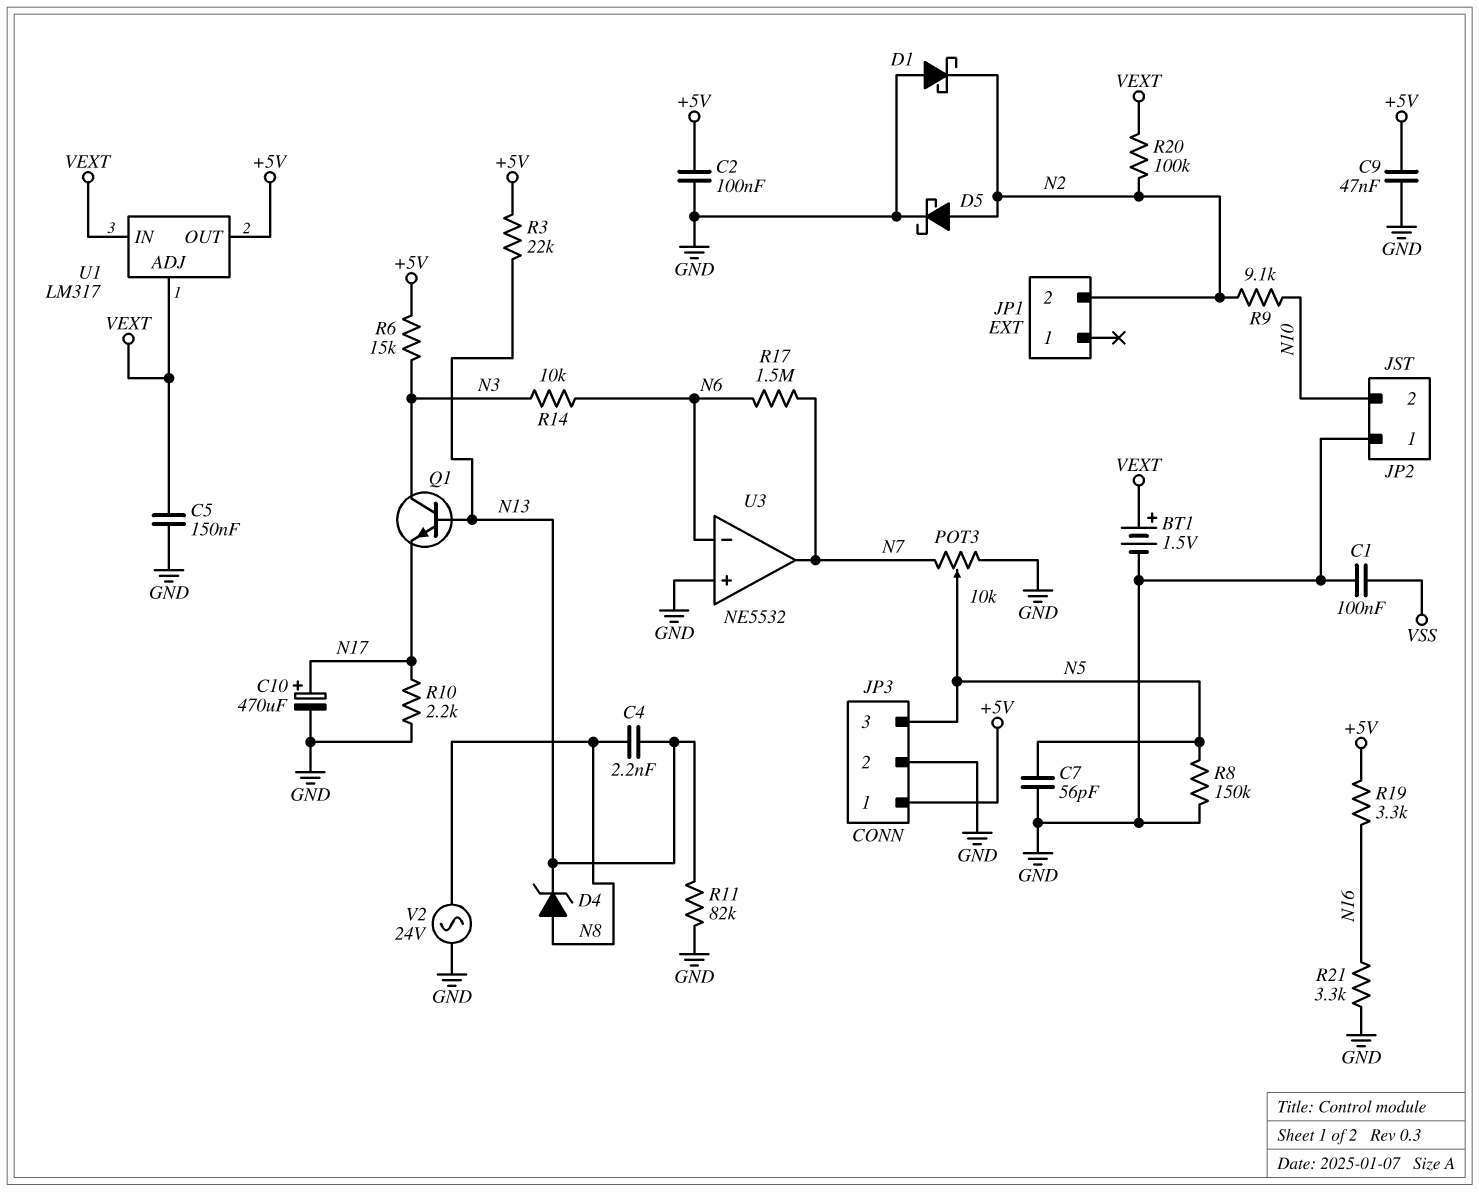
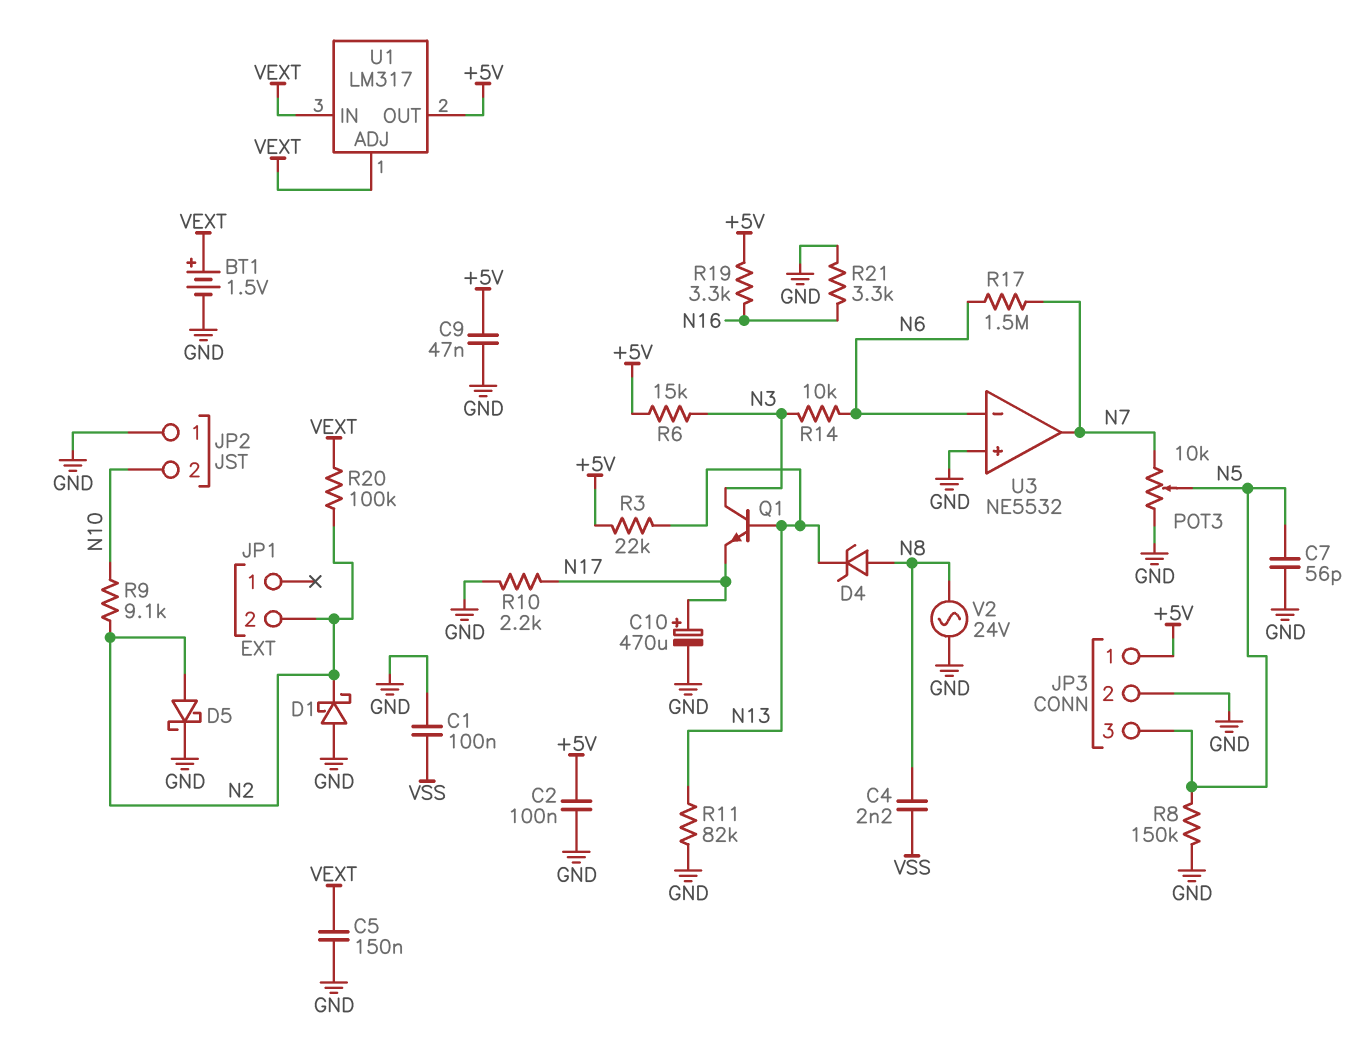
C4: 2.2nF (N8, N13) -> 2.2nF (N8, VSS)

